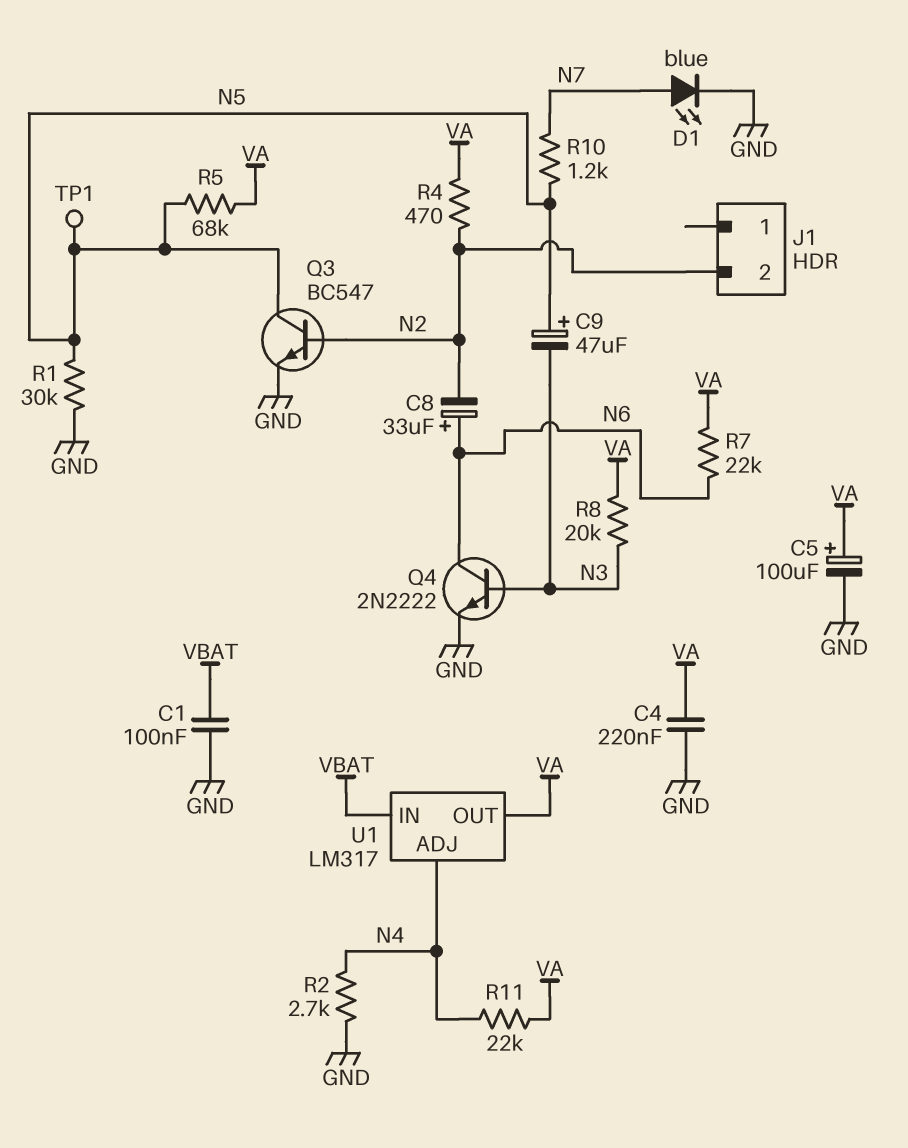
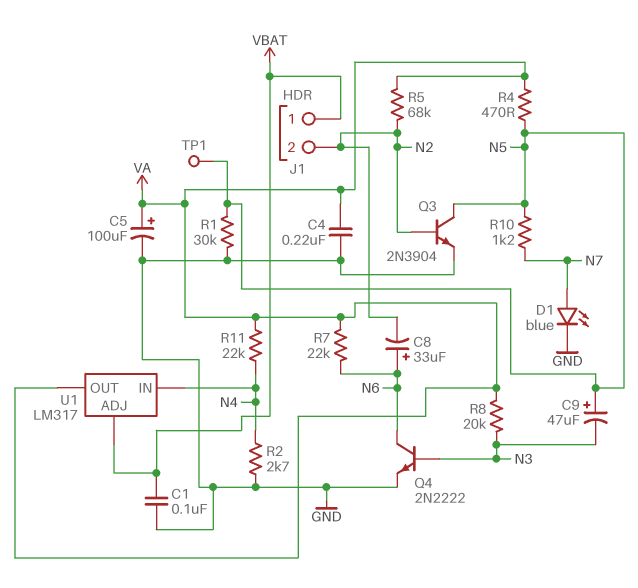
J1 pin 1: none -> VBAT
Q3: NPN BC547 (B N2, C N5, E GND) -> NPN 2N3904 (B N2, C N5, E GND)
R4: 470 (N2, VA) -> 470 (N5, VA)
R5: 68k (N5, VA) -> 68k (N2, VA)
U1 pin ADJ: N4 -> VBAT
U1 pin IN: VBAT -> N4

